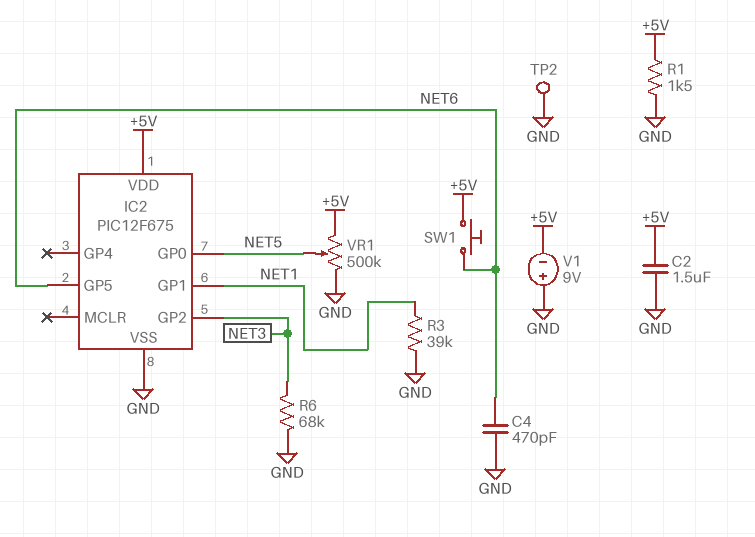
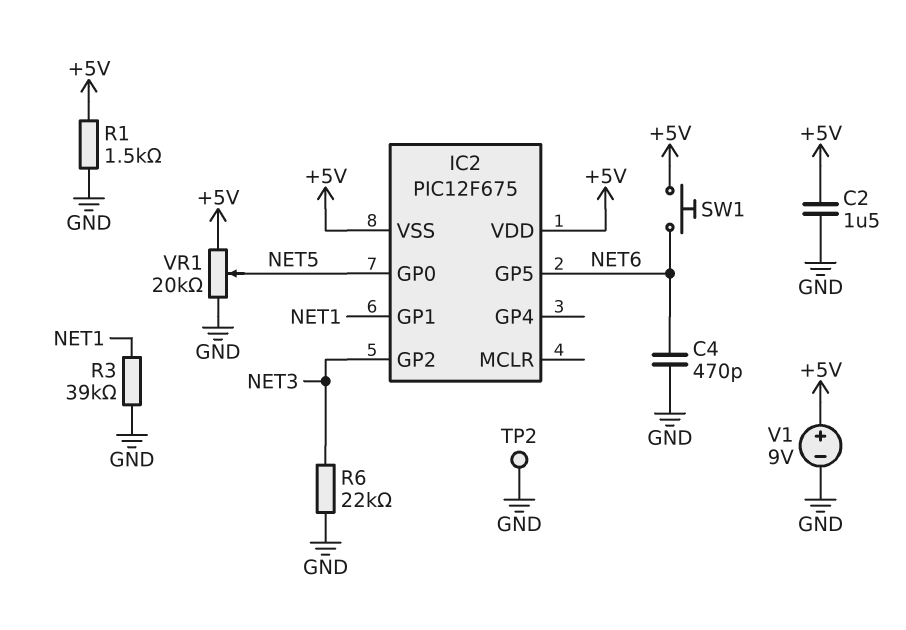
IC2 pin VSS: GND -> +5V
R6: 68k (GND, NET3) -> 22k (GND, NET3)
V1: 9V (plus GND, minus +5V) -> 9V (plus +5V, minus GND)
VR1: 500k (+5V, GND, wiper NET5) -> 20k (+5V, GND, wiper NET5)

